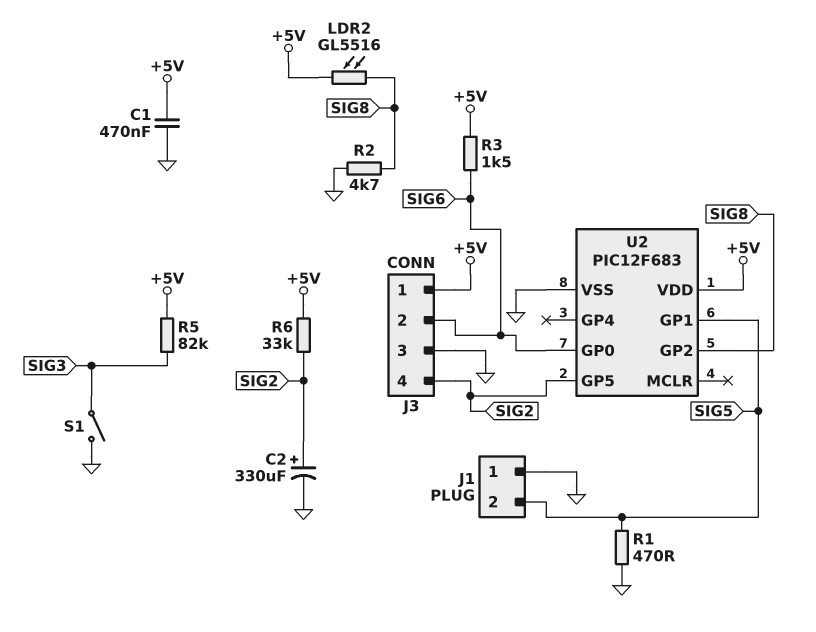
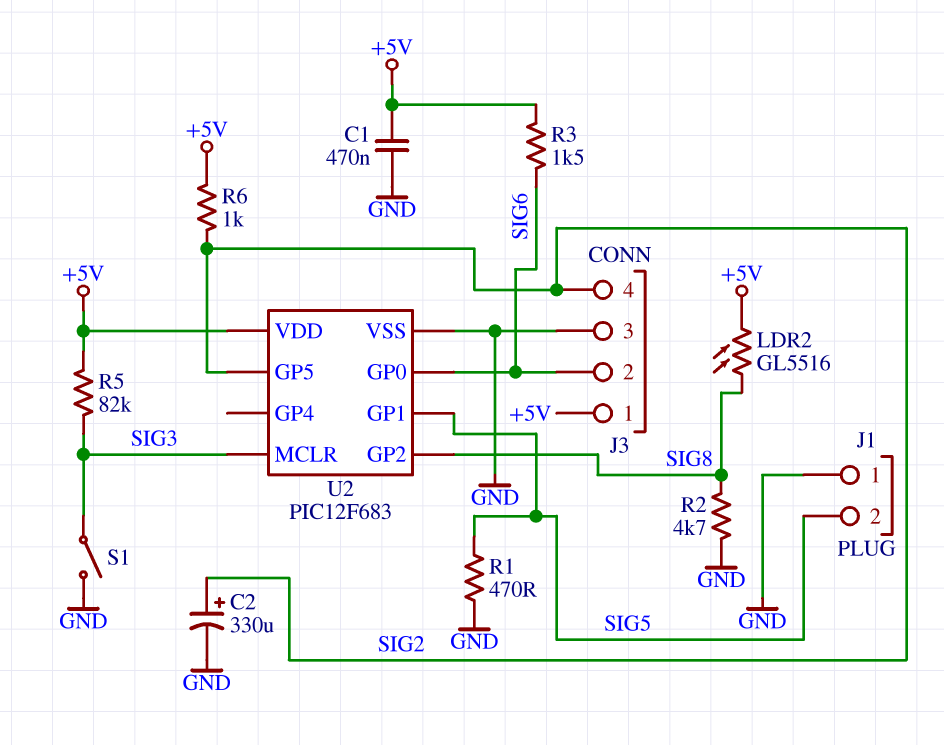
R6: 33k (+5V, SIG2) -> 1k (+5V, SIG2)
U2 pin MCLR: none -> SIG3

